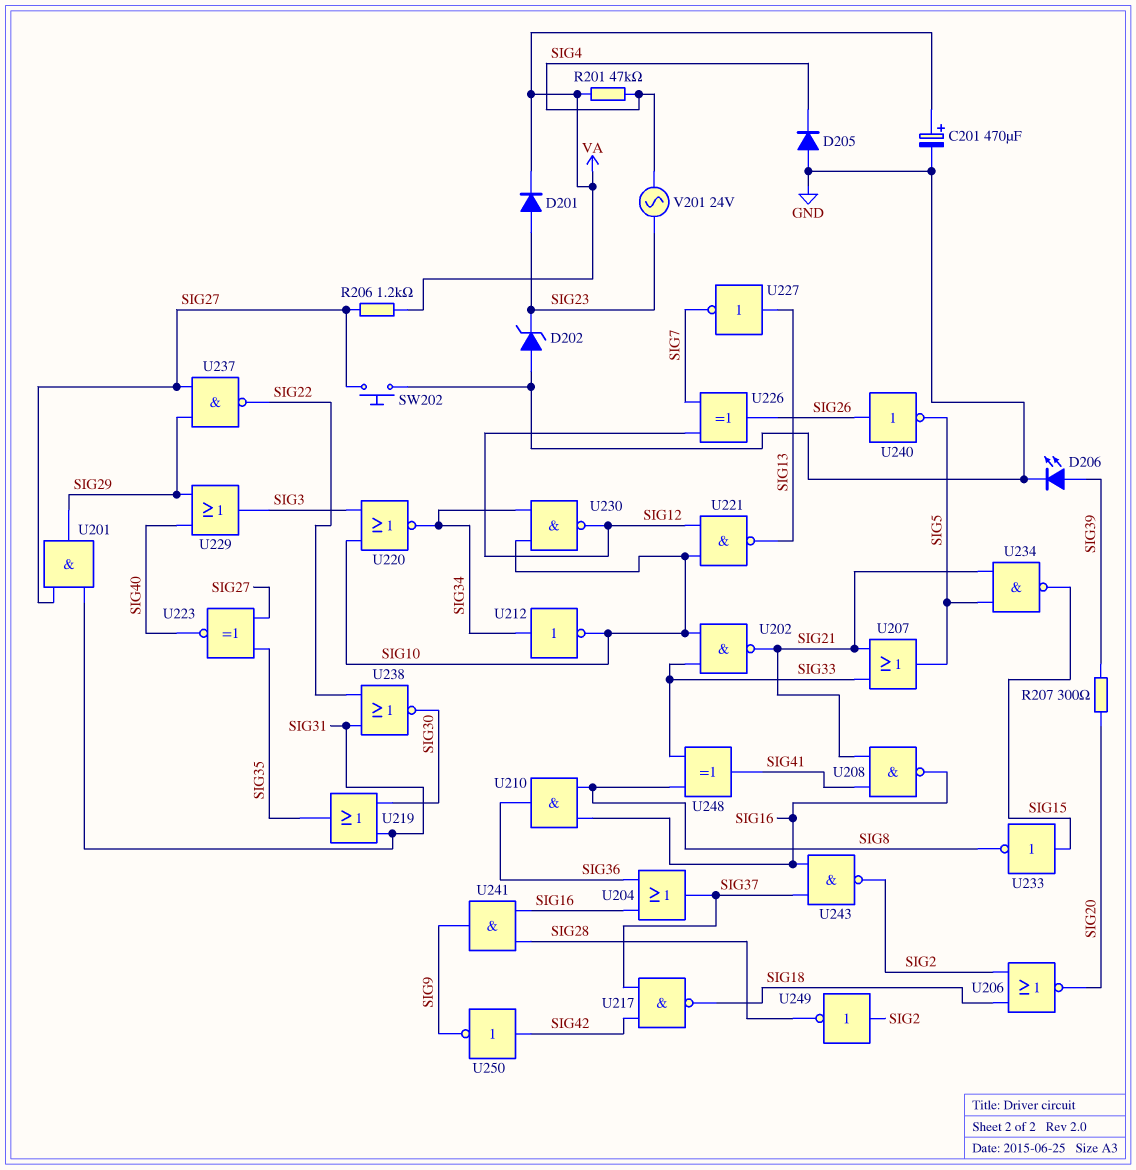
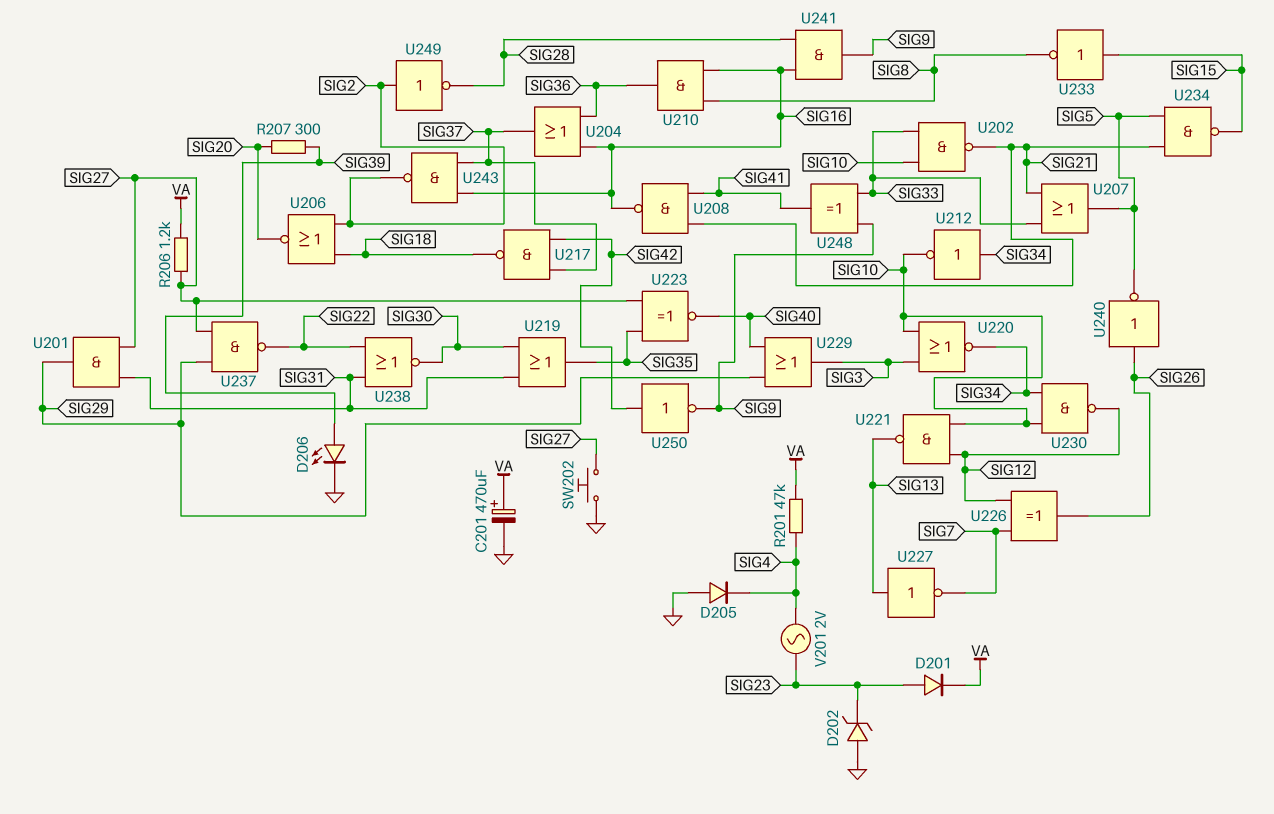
U248: XOR (in SIG8, in SIG33, out SIG41) -> XOR (in SIG9, in SIG33, out SIG41)
V201: AC 24V (SIG4, SIG23) -> AC 2V (SIG4, SIG23)

